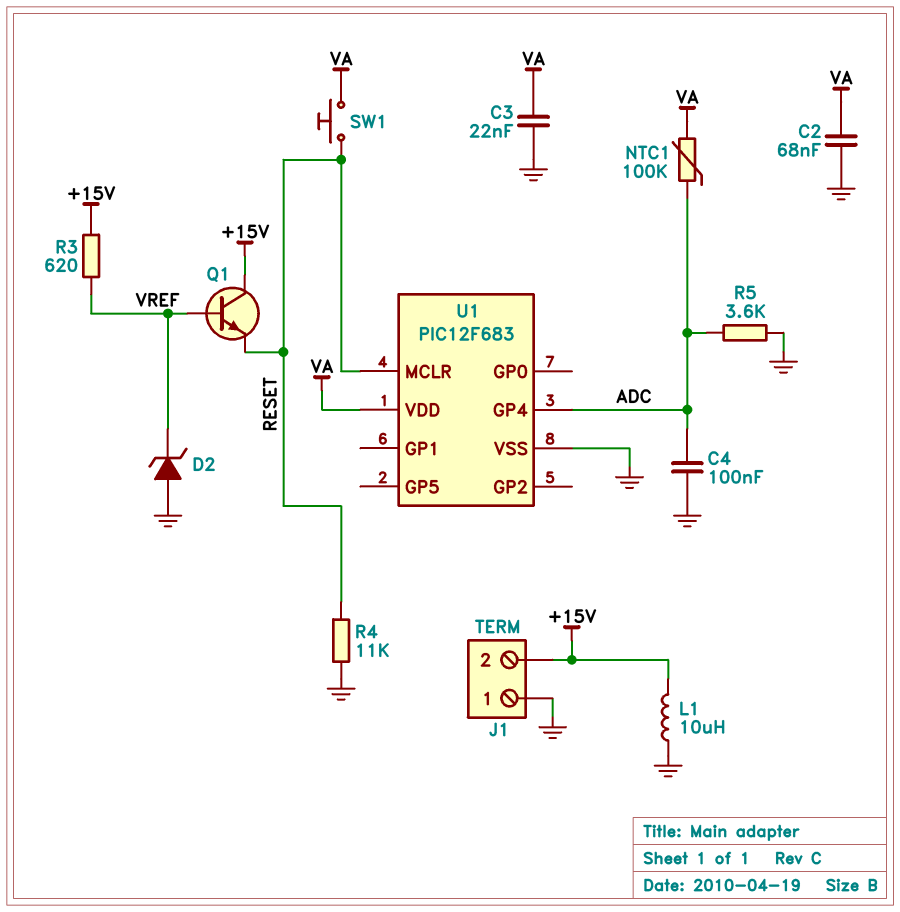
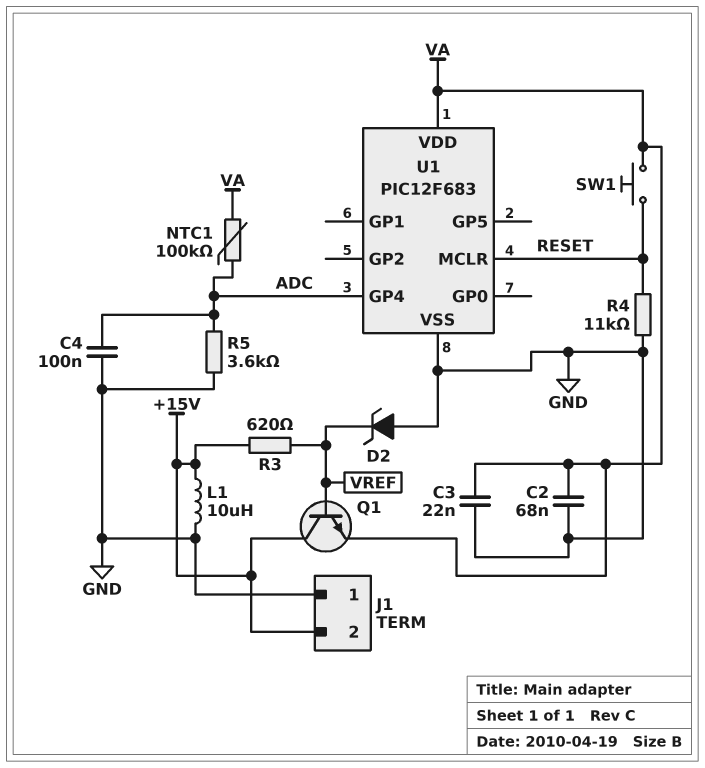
Q1: NPN (B VREF, C +15V, E RESET) -> NPN (B VREF, C +15V, E VA)

